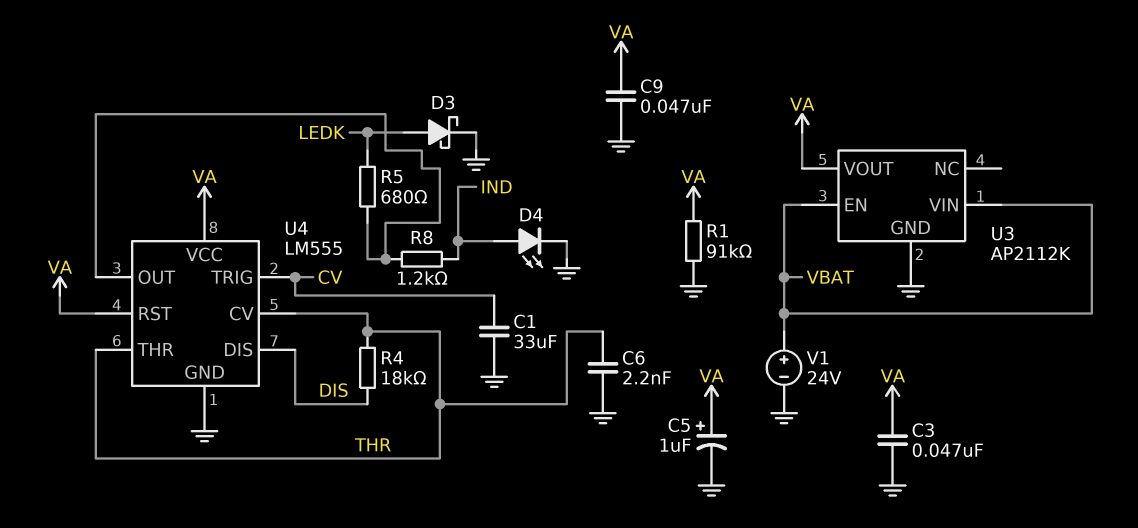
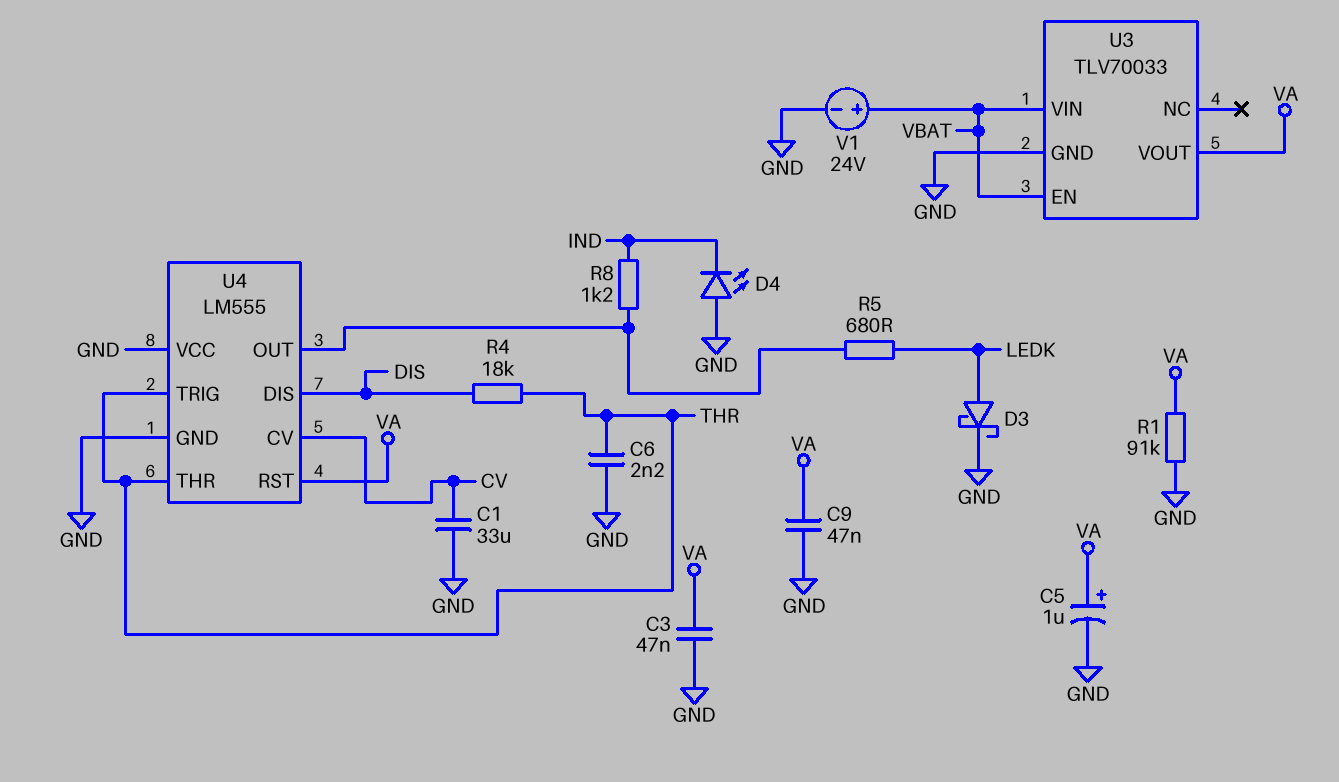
D4: LED (A IND, K GND) -> LED (A GND, K IND)
U3: AP2112K -> TLV70033
U4 pin CV: THR -> CV
U4 pin TRIG: CV -> THR
U4 pin VCC: VA -> GND

